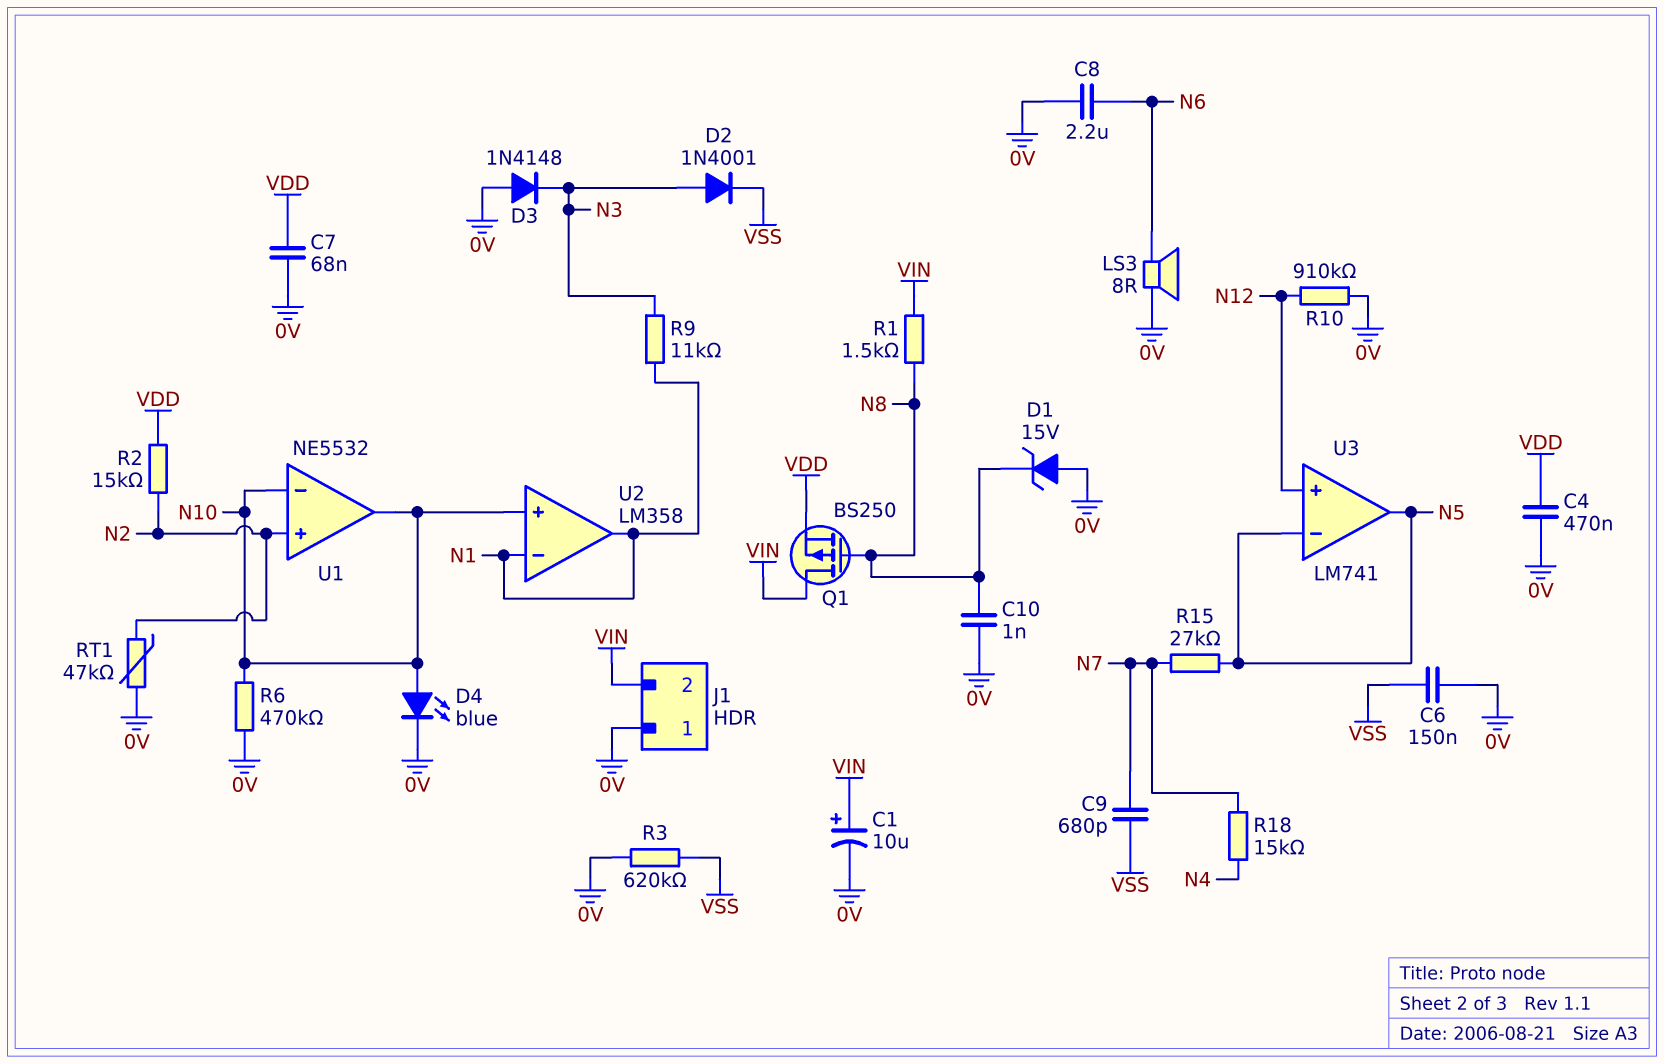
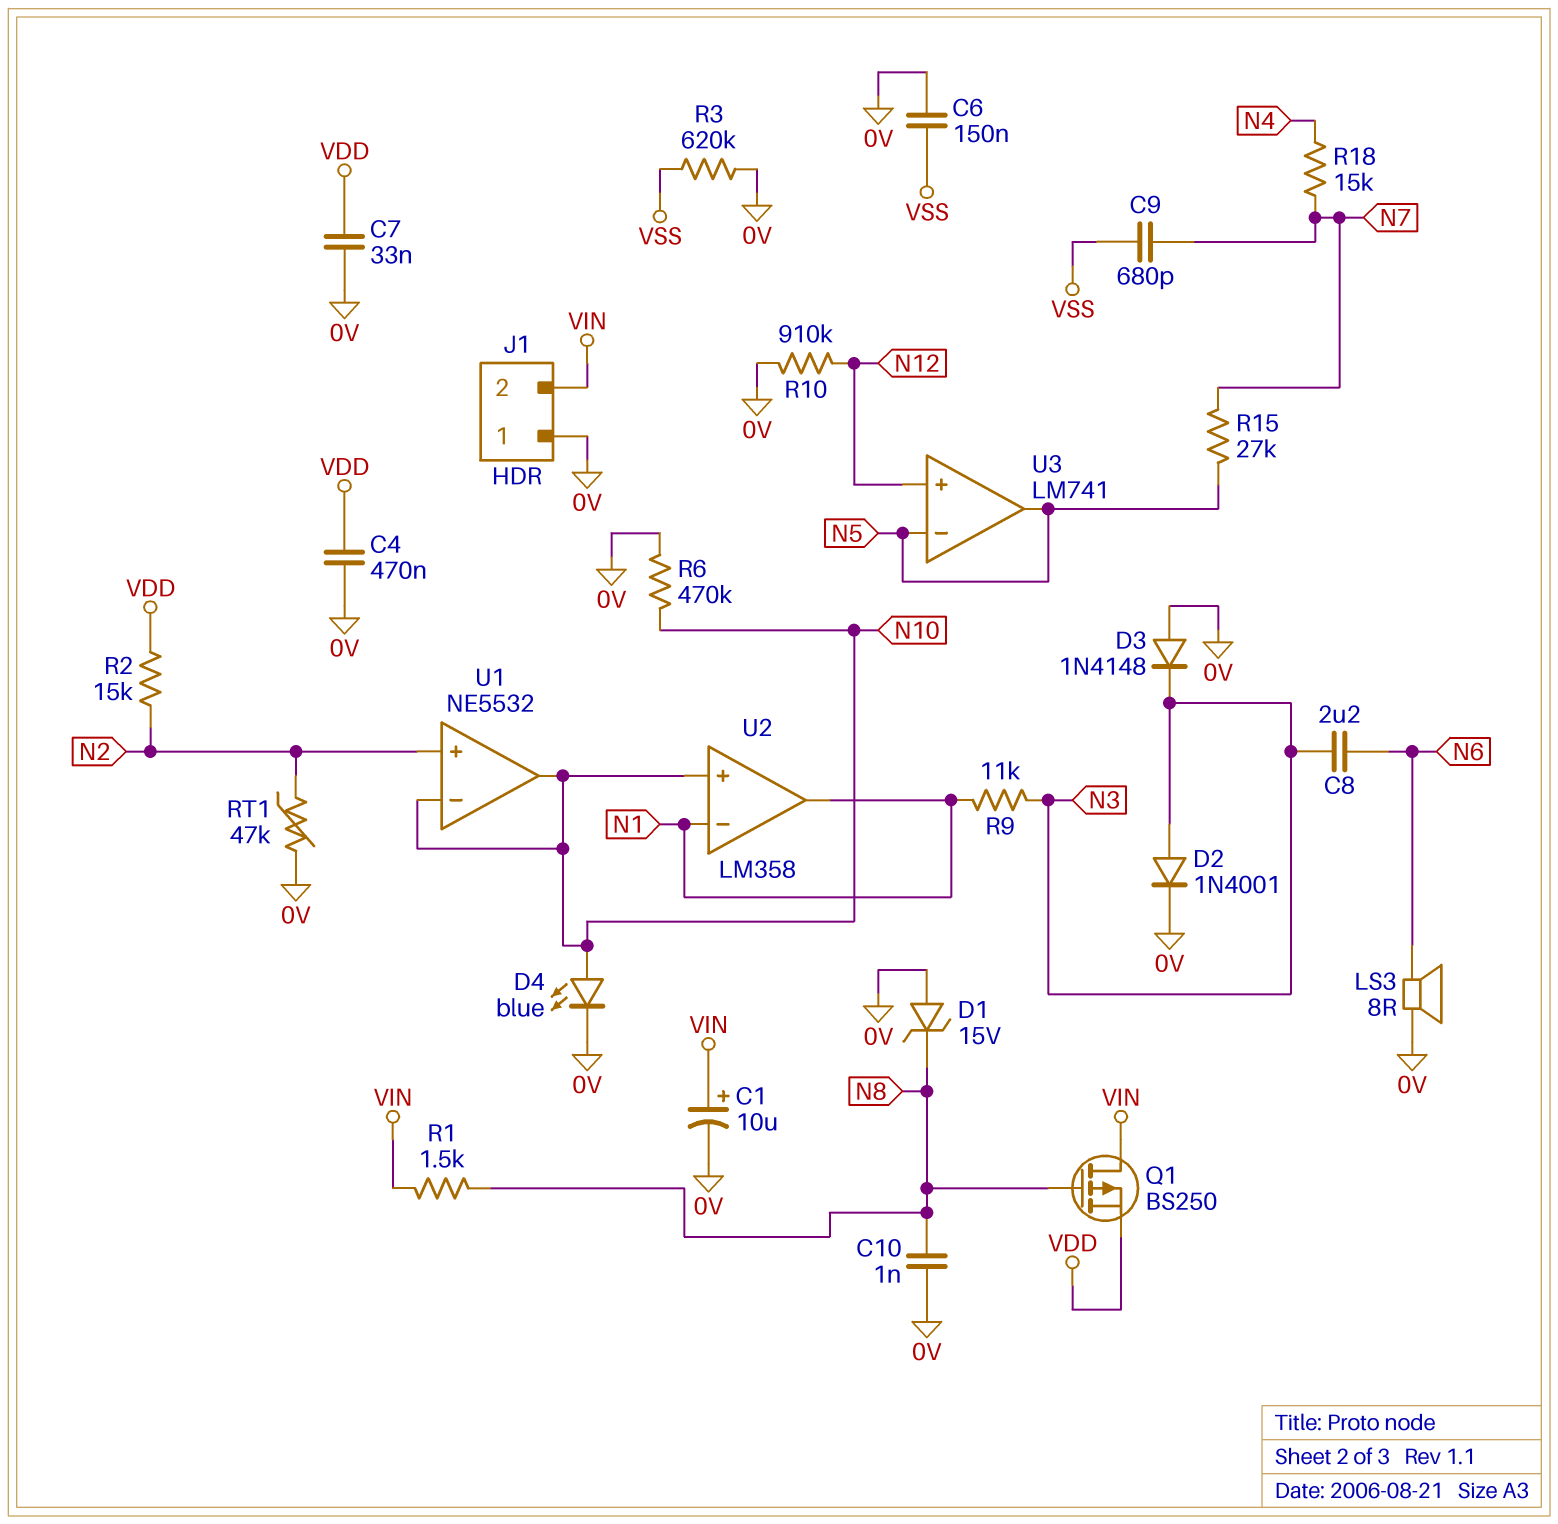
C7: 68nF (0V, VDD) -> 33nF (0V, VDD)
C8: 2.2uF (0V, N6) -> 2.2uF (N3, N6)
D2: diode 1N4001 (A N3, K VSS) -> diode 1N4001 (A N3, K 0V)

